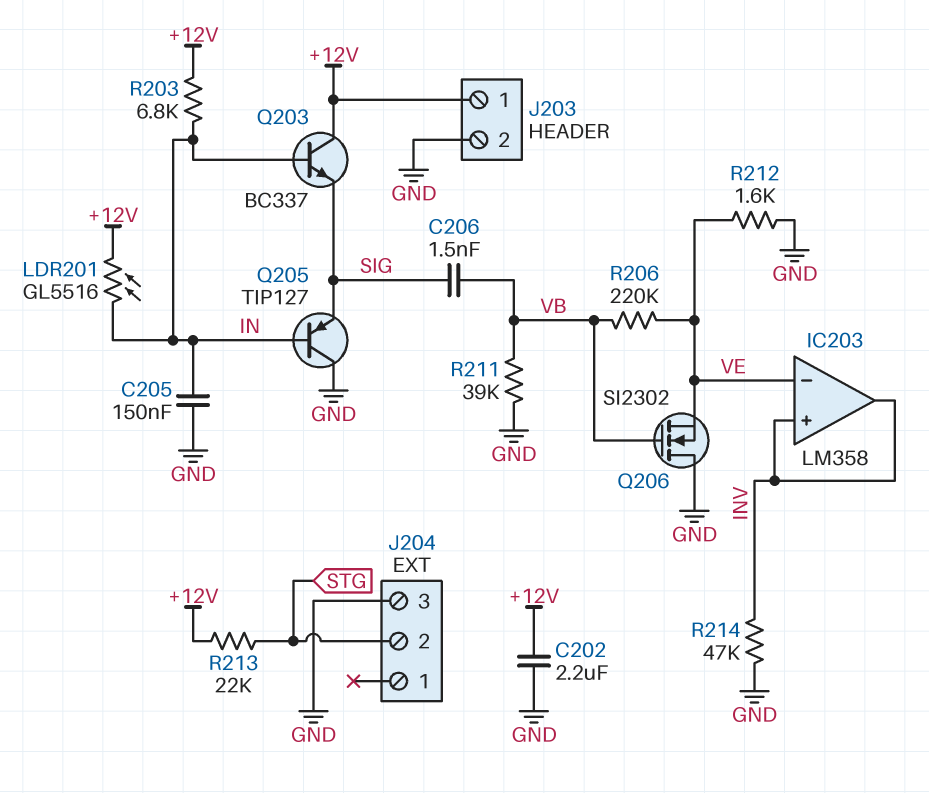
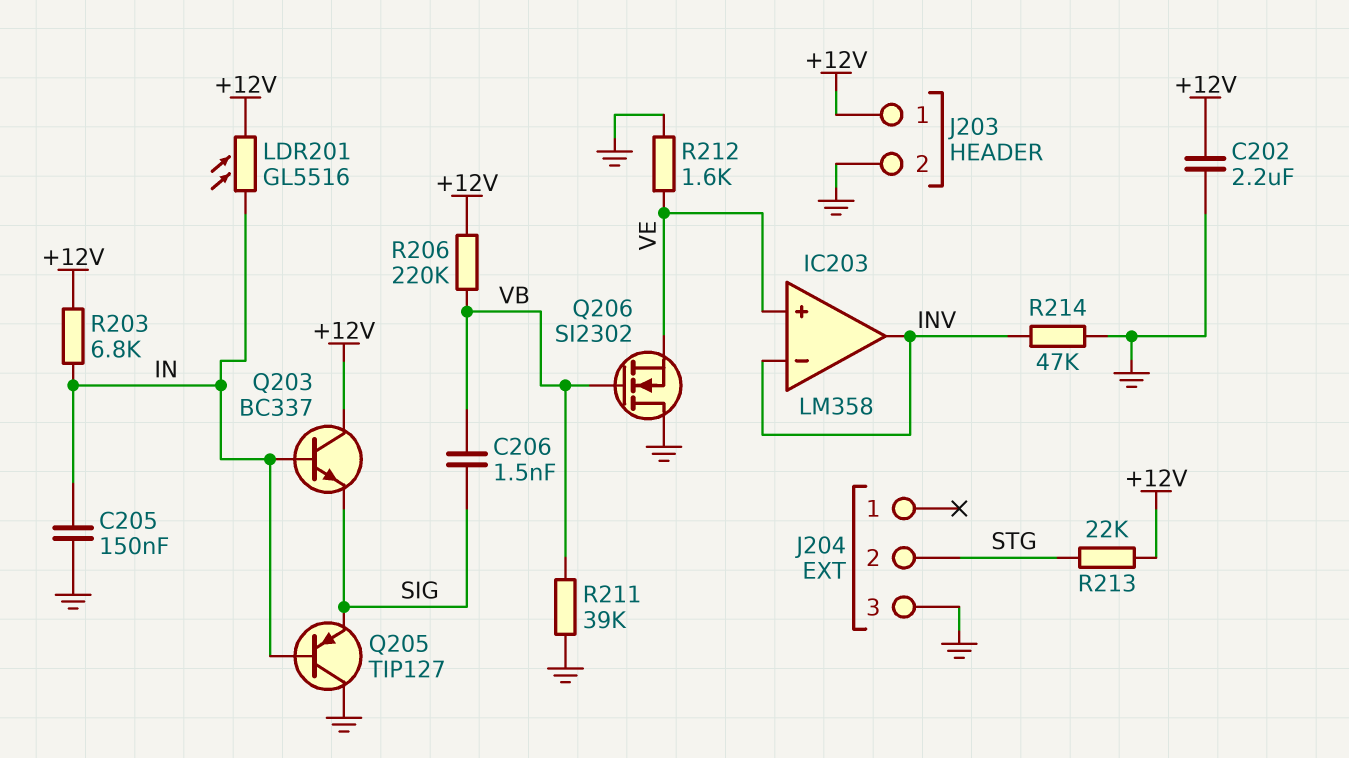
IC203 pin in+: INV -> VE
IC203 pin in-: VE -> INV
R206: 220k (VB, VE) -> 220k (+12V, VB)

